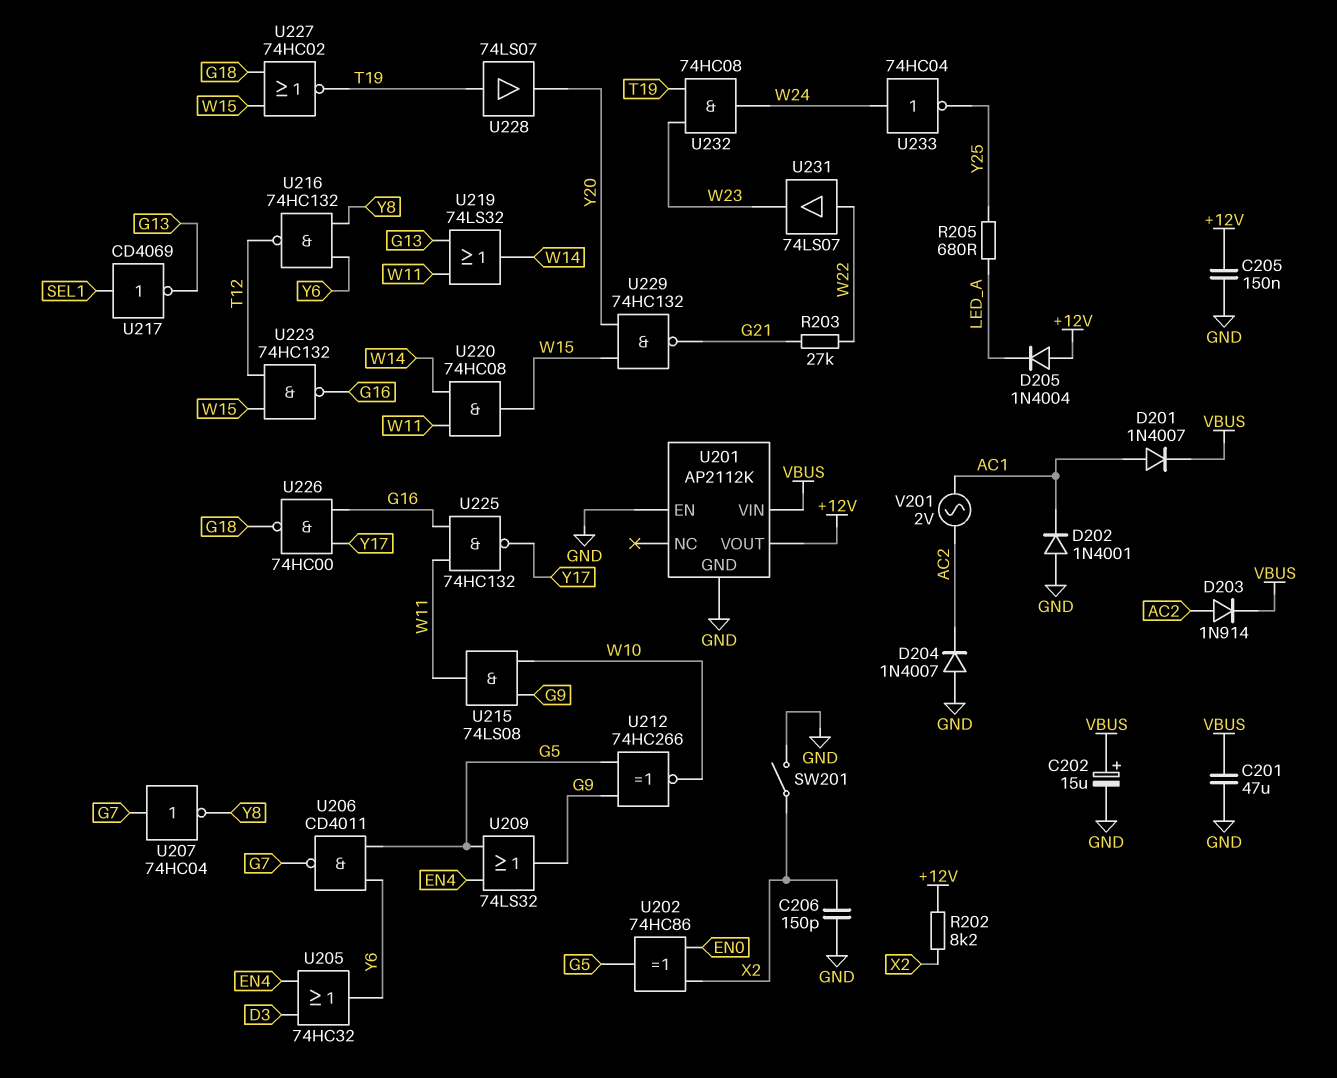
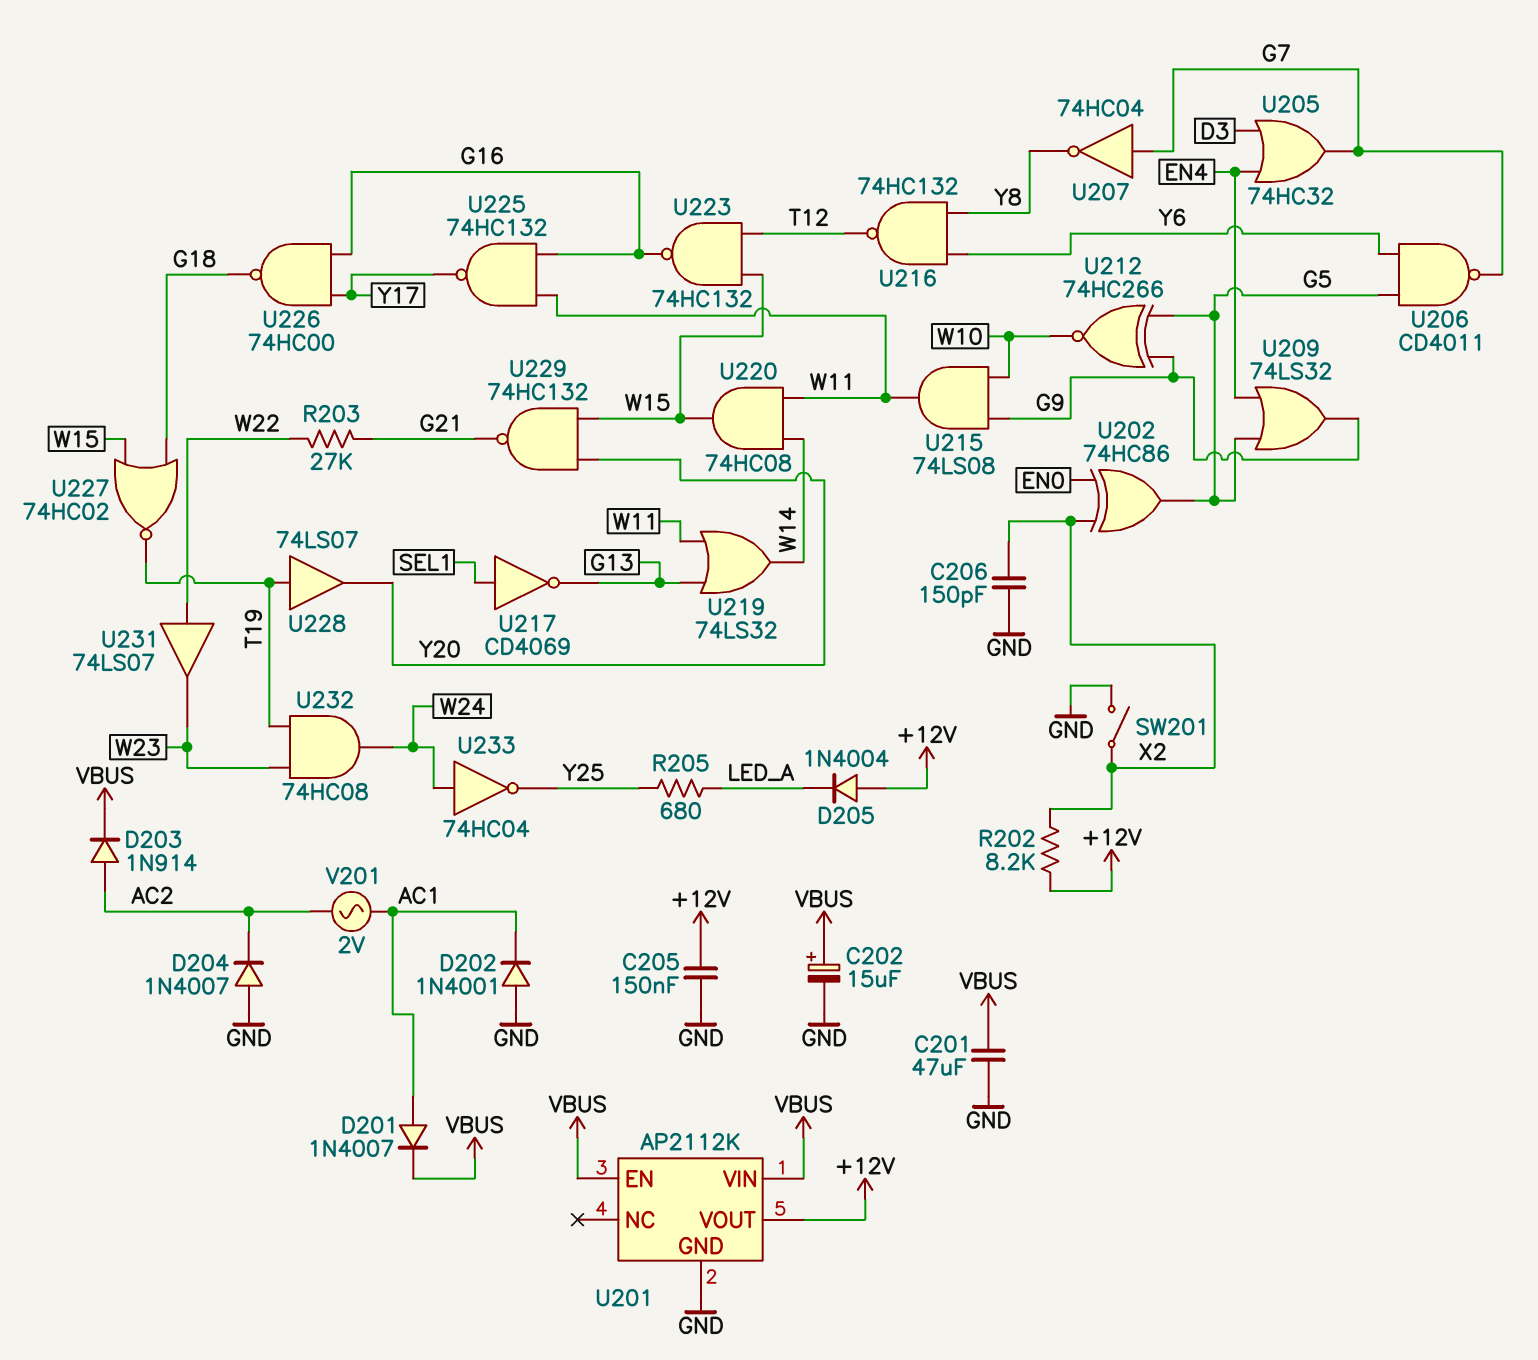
U201 pin EN: GND -> VBUS
U205: OR 74HC32 (in D3, in EN4, out Y6) -> OR 74HC32 (in D3, in EN4, out G7)

